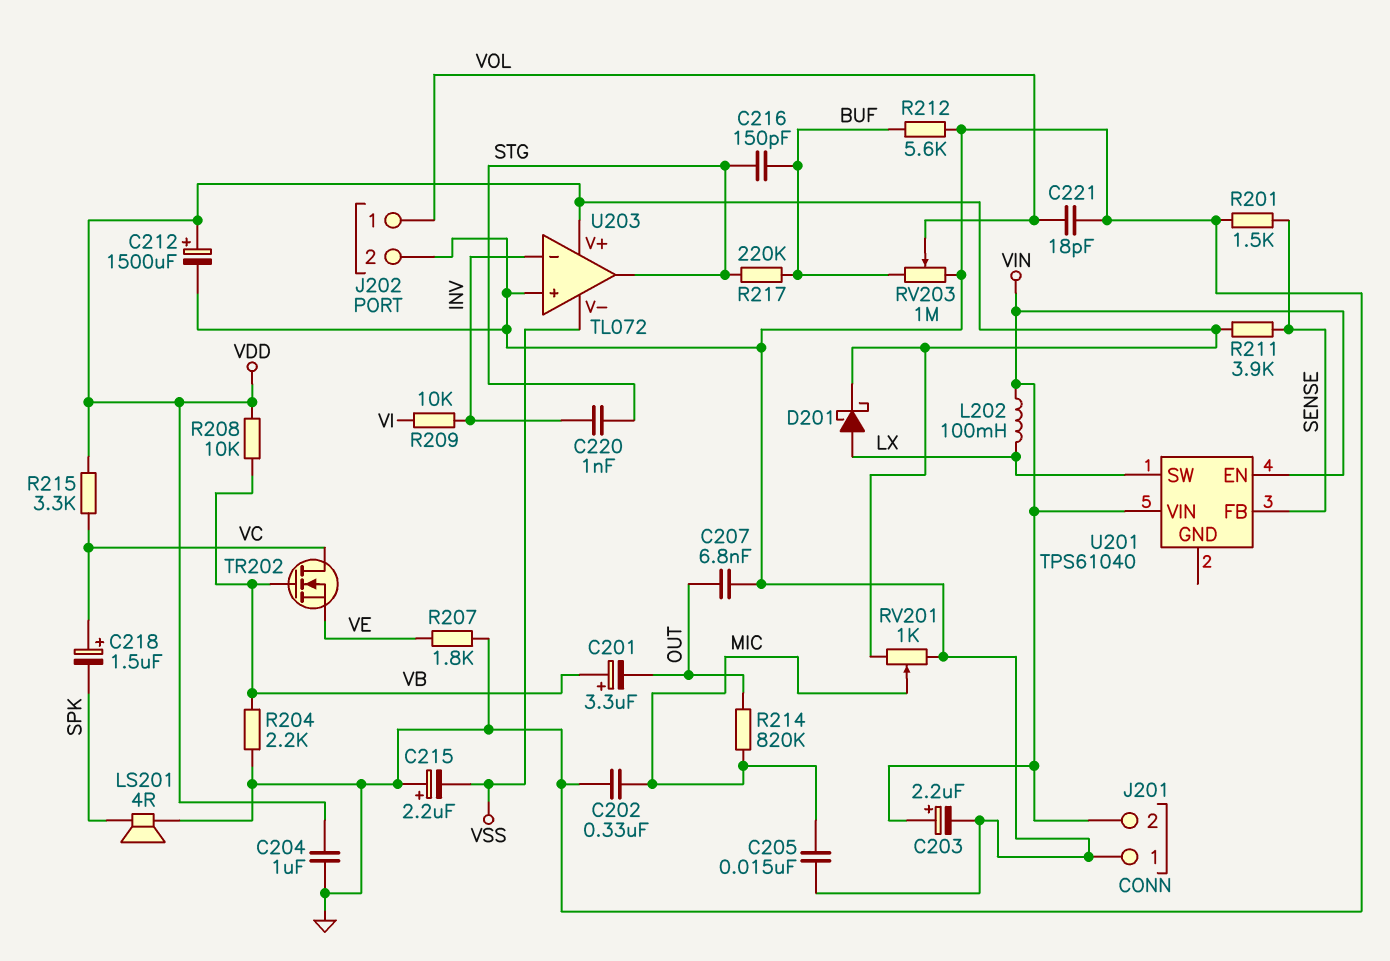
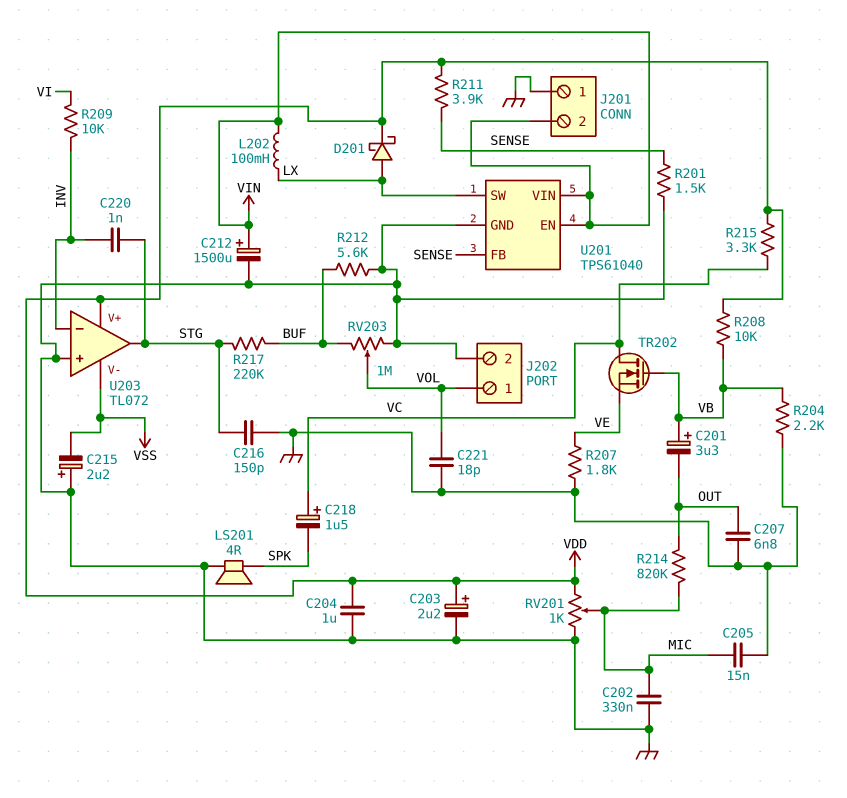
C203: 2.2uF (plus VIN, minus GND) -> 2.2uF (plus VDD, minus GND)
C212: 1500uF (plus VDD, minus GND) -> 1500uF (plus VIN, minus GND)
C216: 150pF (BUF, STG) -> 150pF (GND, STG)
U201 pin GND: none -> GND

